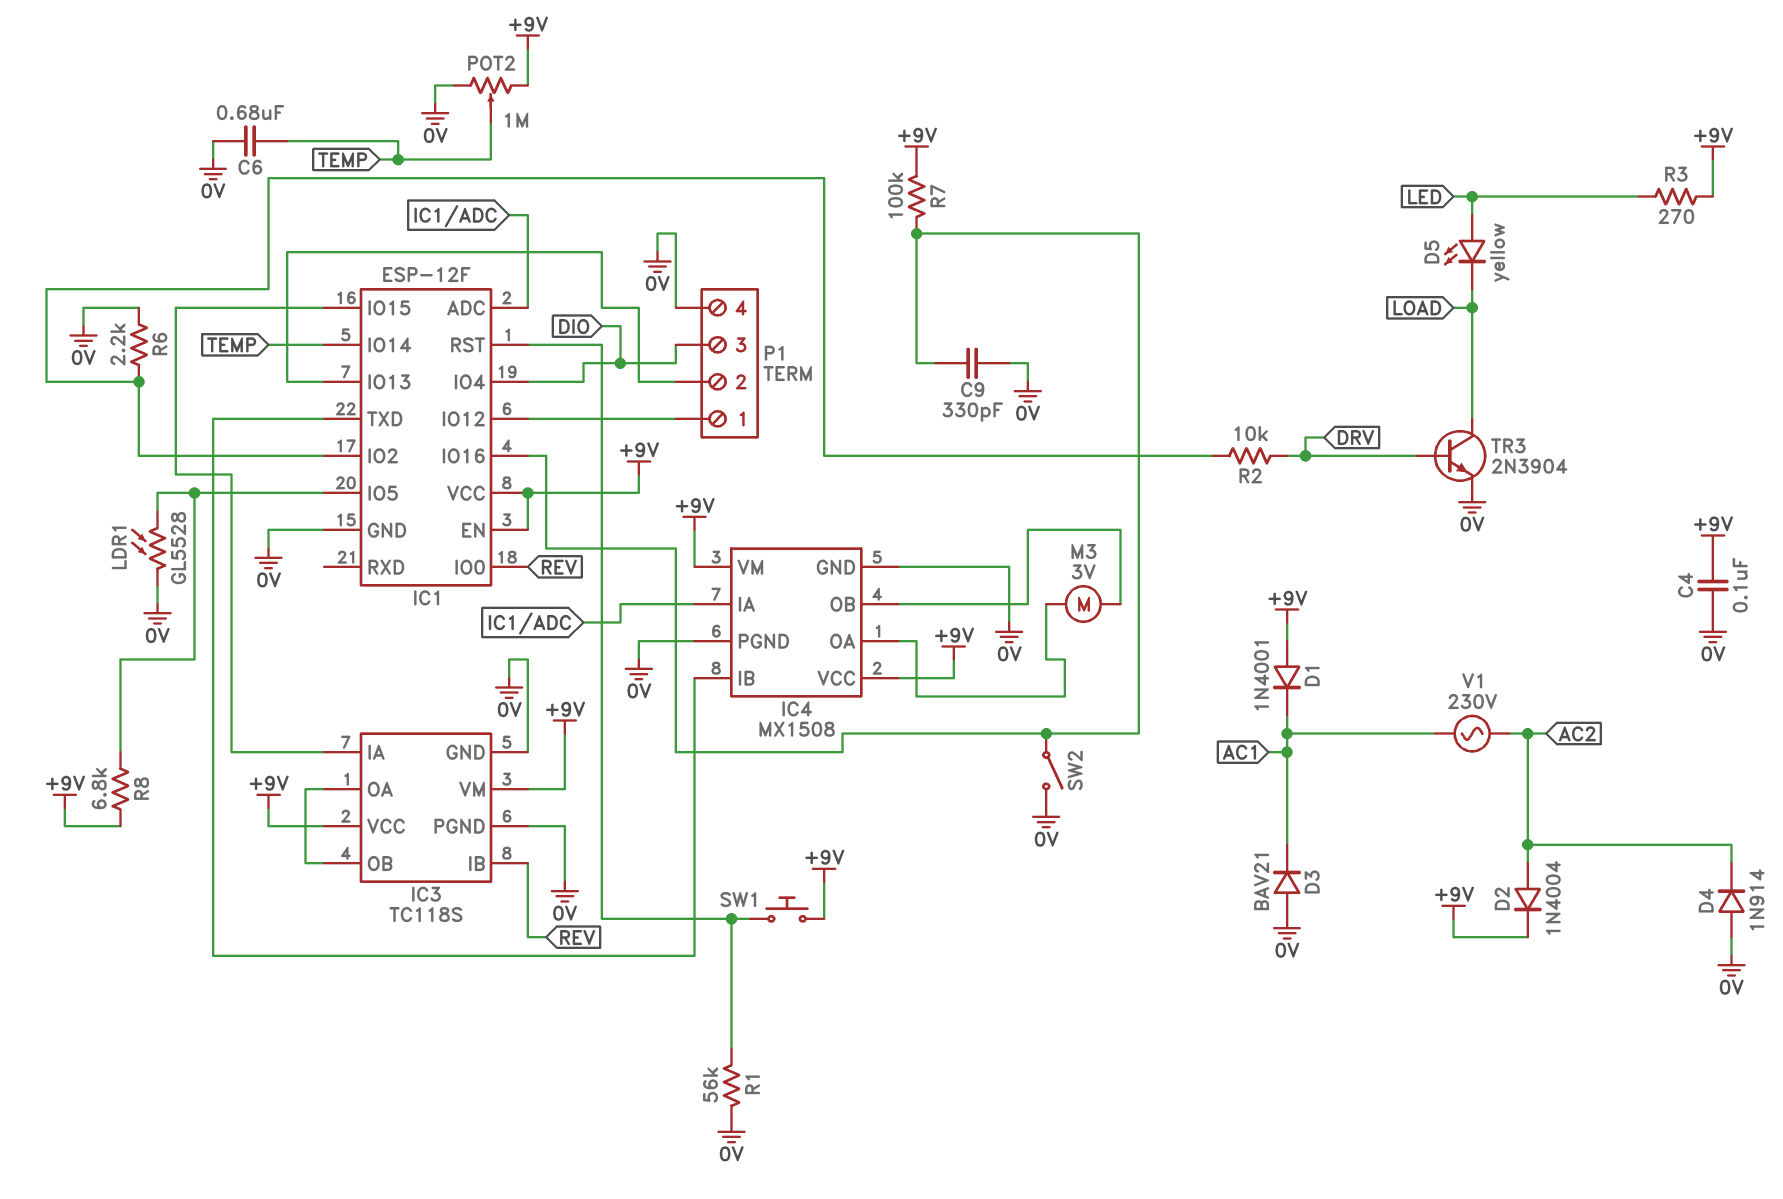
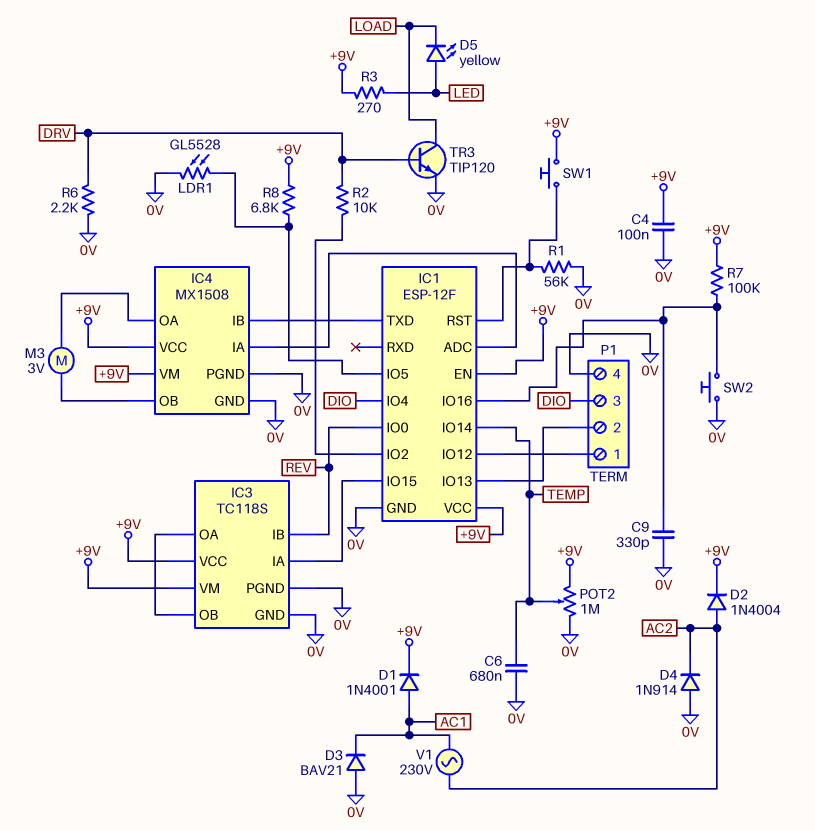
D1: diode 1N4001 (A +9V, K AC1) -> diode 1N4001 (A AC1, K +9V)
R6: 2.2k (0V, IC1/IO2) -> 2.2k (0V, DRV)
SW2: switch (0V, IC1/IO16) -> button (0V, IC1/IO16)
TR3: NPN 2N3904 (B DRV, C LOAD, E 0V) -> NPN TIP120 (B DRV, C LOAD, E 0V)

